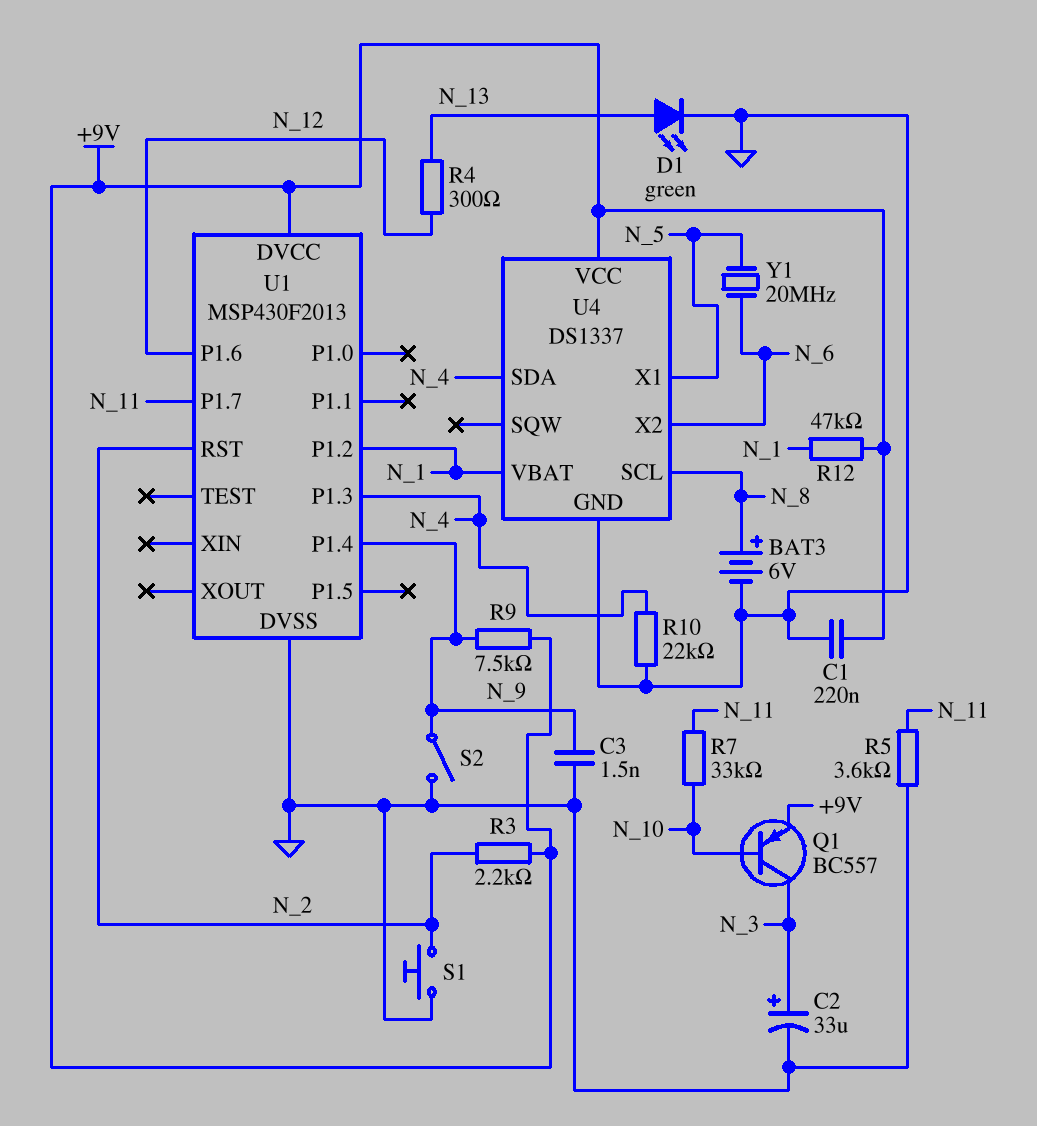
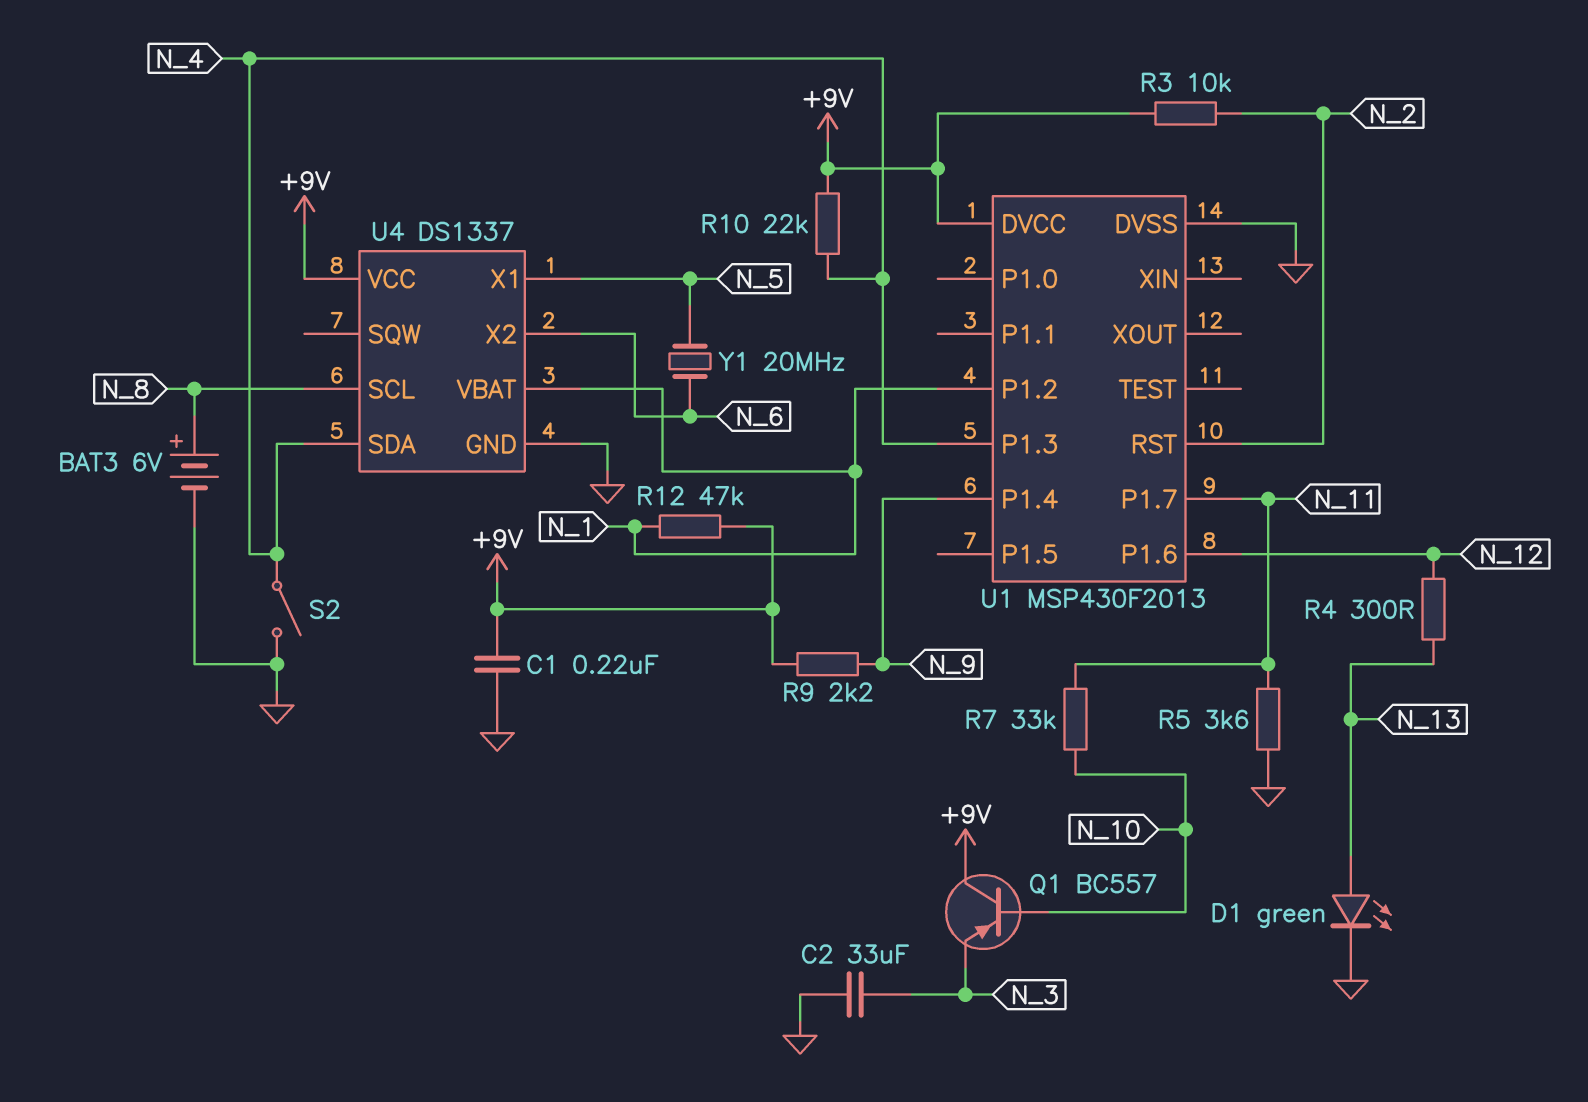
C2: 33uF (plus N_3, minus GND) -> 33uF (GND, N_3)
C3: 1.5nF (GND, N_9) -> none
Q1: PNP BC557 (B N_10, C N_3, E +9V) -> PNP BC557 (B N_10, C +9V, E N_3)
R3: 2.2k (+9V, N_2) -> 10k (+9V, N_2)
R9: 7.5k (+9V, N_9) -> 2.2k (+9V, N_9)
R10: 22k (GND, N_4) -> 22k (+9V, N_4)
S1: button (GND, N_2) -> none
S2: switch (GND, N_9) -> switch (GND, N_4)

